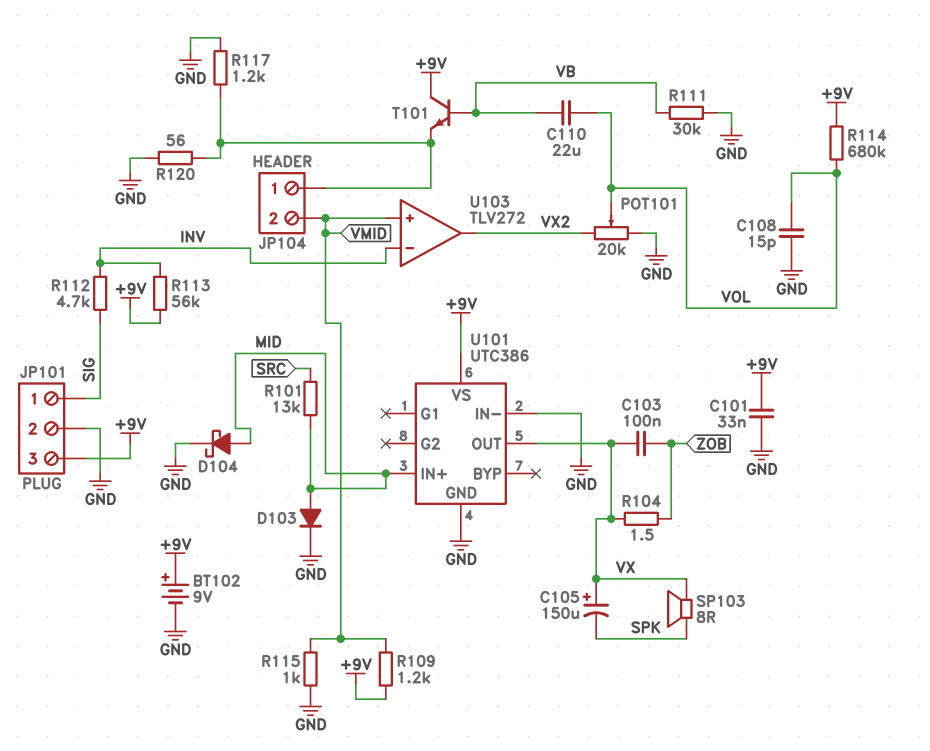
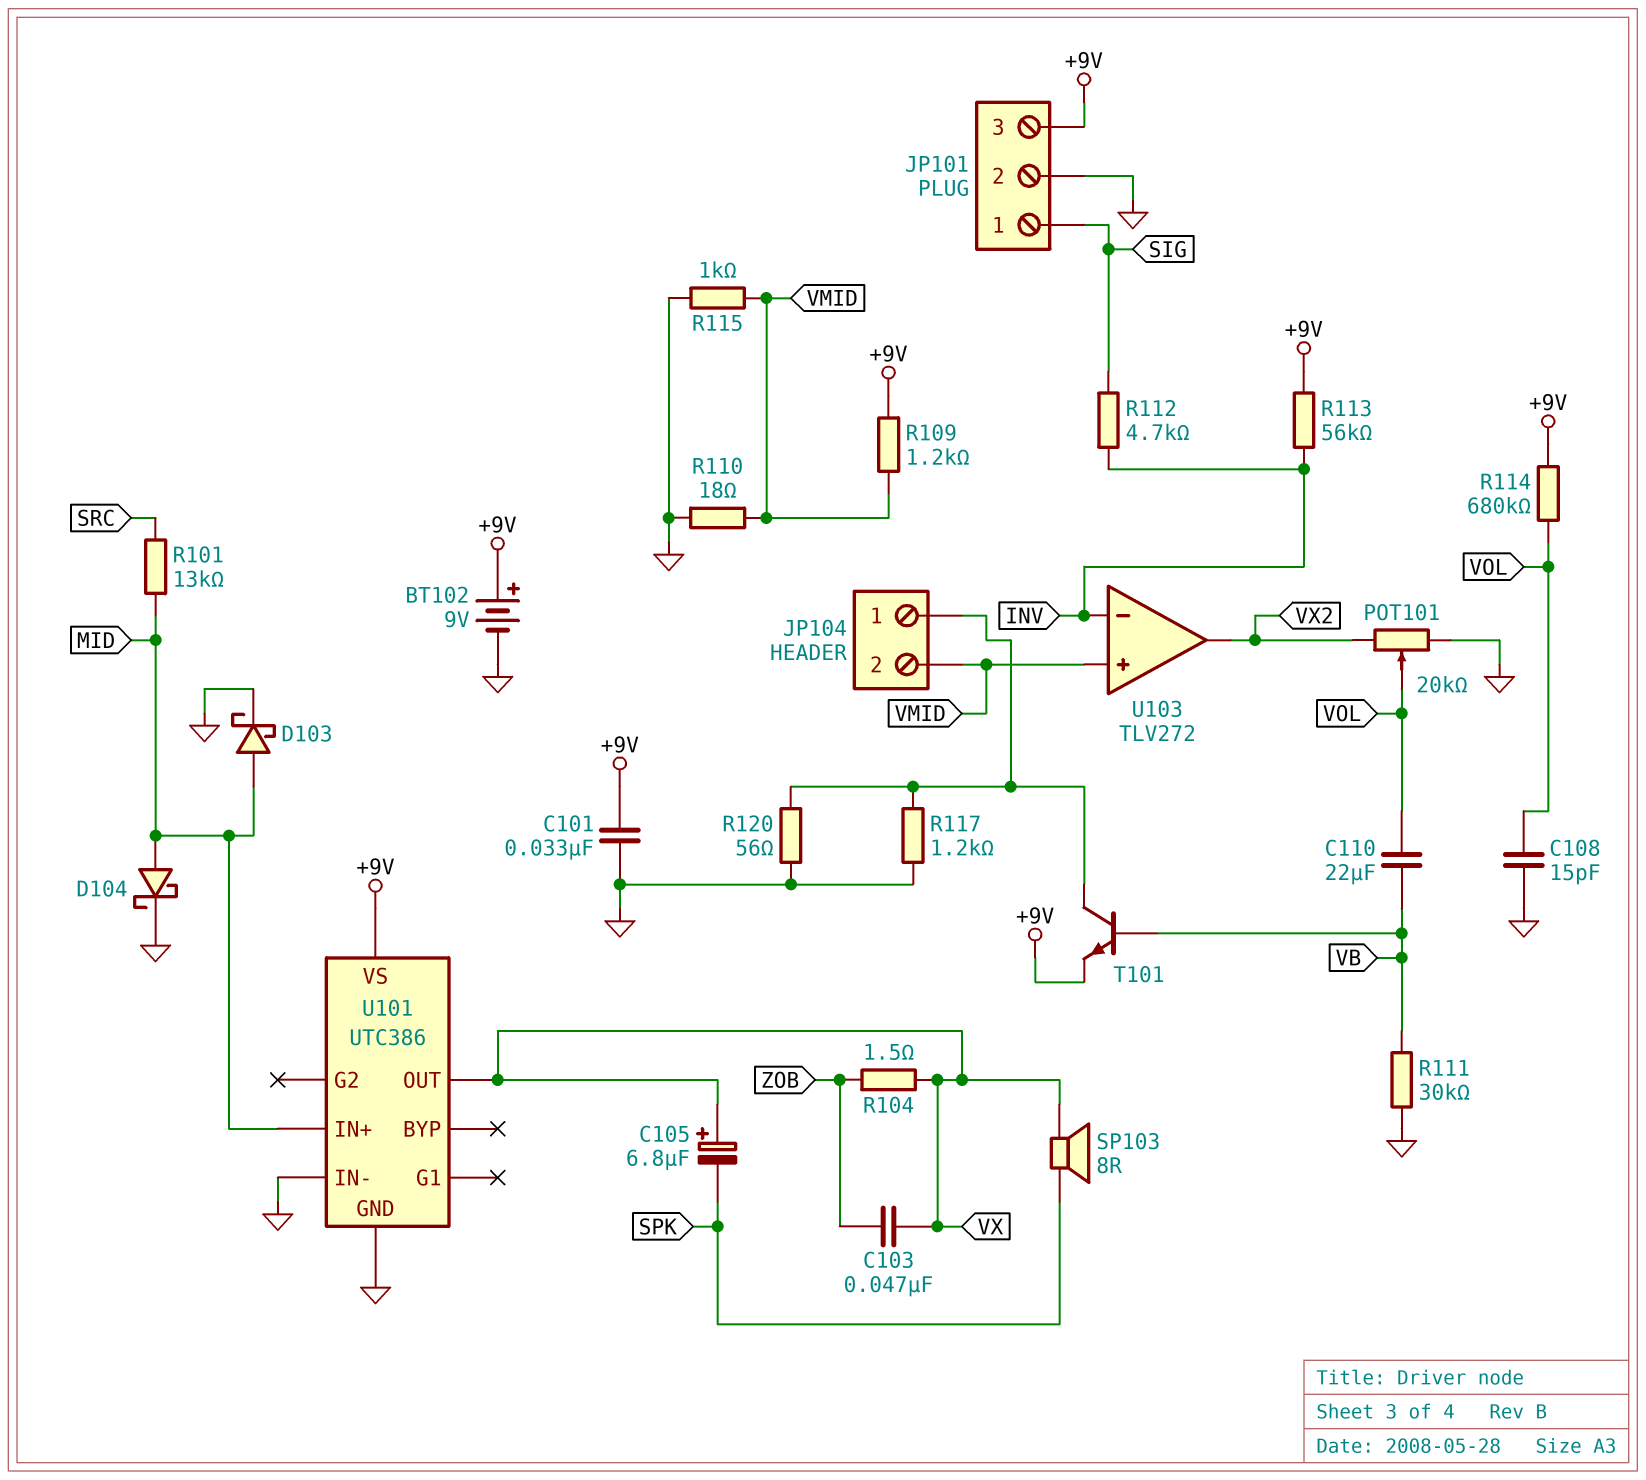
C103: 100nF (VX, ZOB) -> 47nF (VX, ZOB)
C105: 150uF (plus VX, minus SPK) -> 6.8uF (plus VX, minus SPK)
D103: diode (A MID, K GND) -> schottky (A MID, K GND)
R110: none -> 18 (GND, VMID)
T101: NPN (B VB, C +9V, E JP104/1) -> NPN (B VB, C JP104/1, E +9V)

